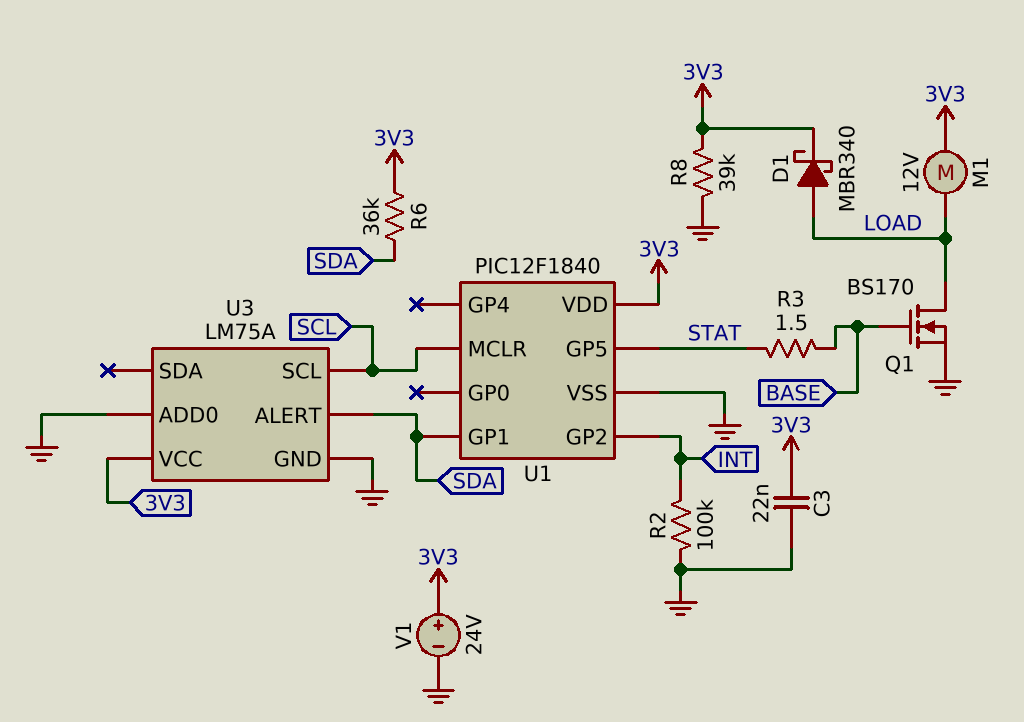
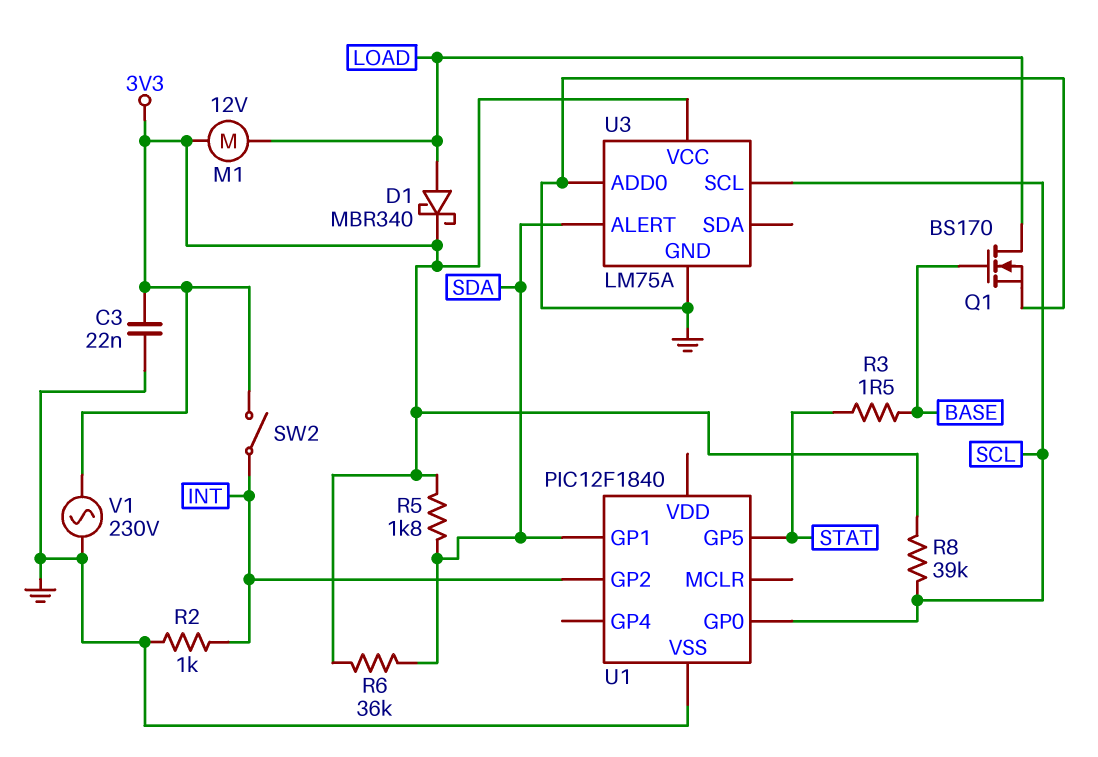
R2: 100k (GND, INT) -> 1k (GND, INT)
R5: none -> 1.8k (3V3, SDA)
R8: 39k (3V3, GND) -> 39k (3V3, SCL)
SW2: none -> switch (3V3, INT)
U1 pin GP0: none -> SCL
U1 pin MCLR: SCL -> none
U1 pin VDD: 3V3 -> none
V1: 24V (plus 3V3, minus GND) -> AC 230V (3V3, GND)

